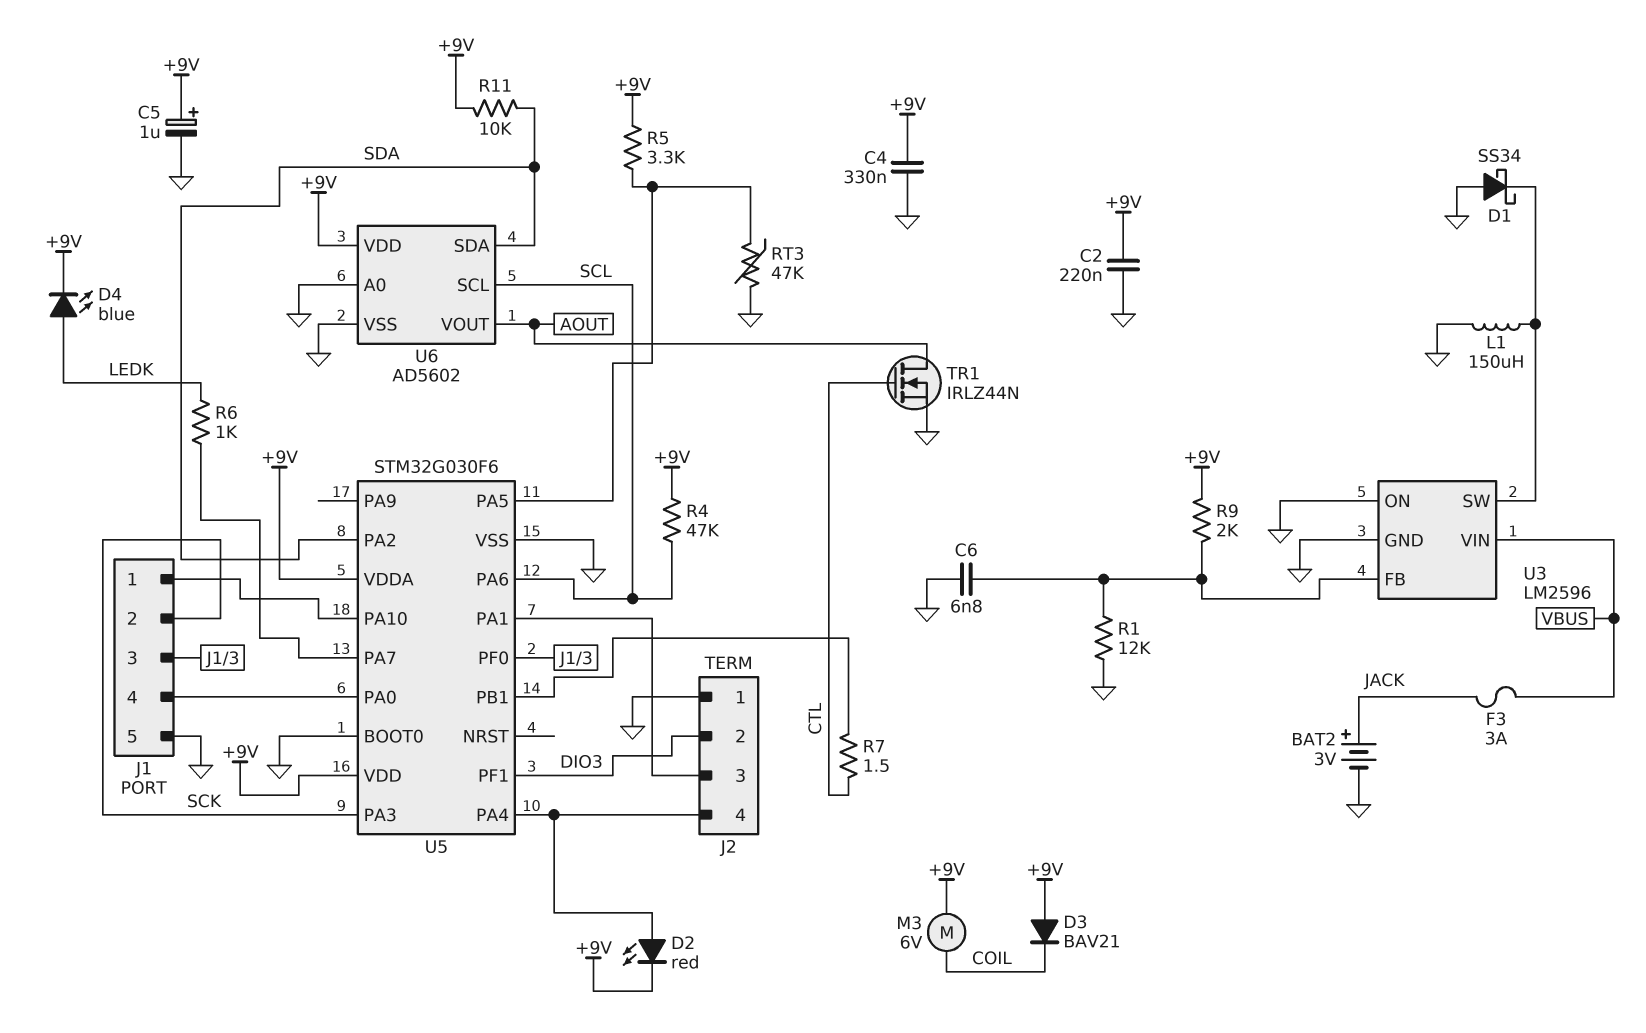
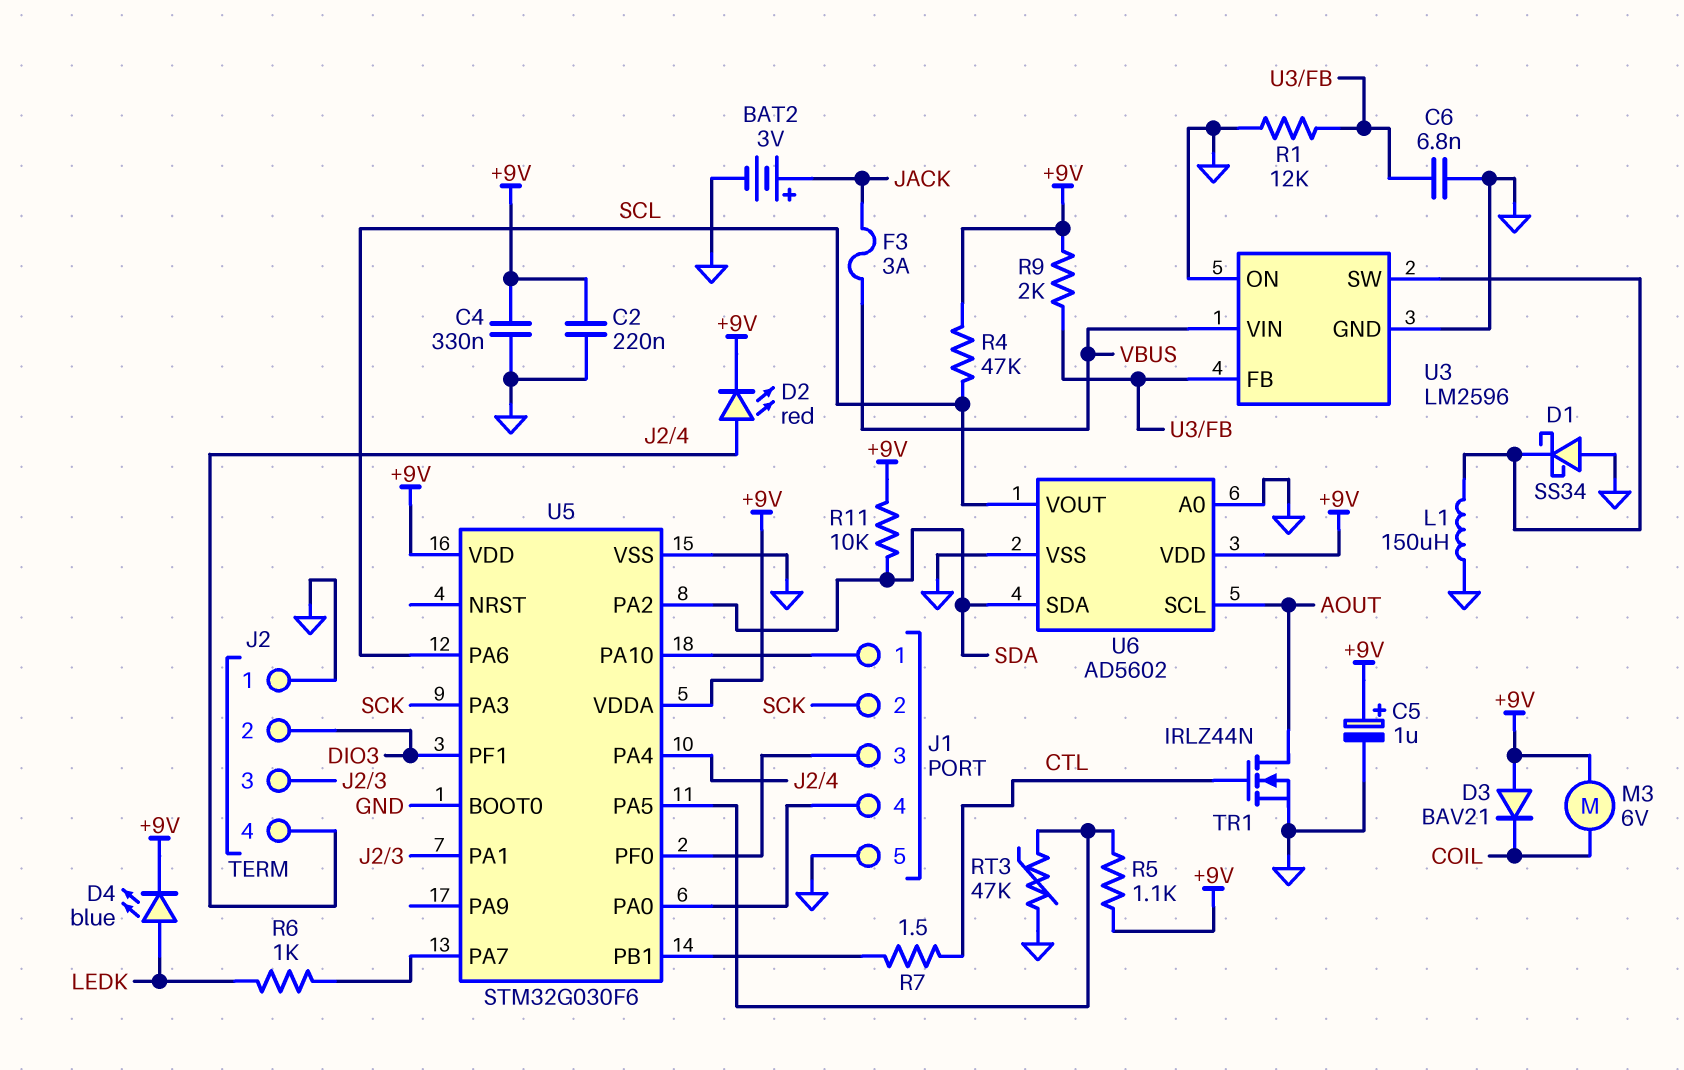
R5: 3.3k (+9V, U5/PA5) -> 1.1k (+9V, U5/PA5)
U6 pin SCL: SCL -> AOUT
U6 pin VOUT: AOUT -> SCL

